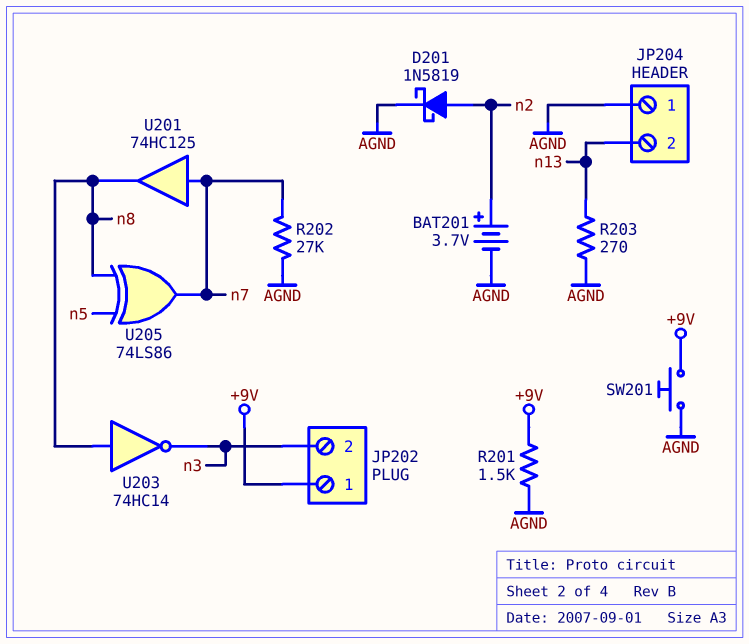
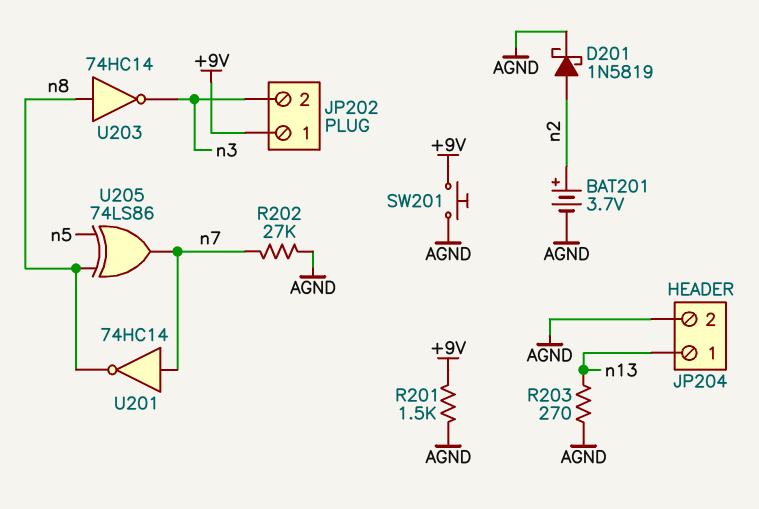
JP204 pin 1: AGND -> n13
JP204 pin 2: n13 -> AGND
U201: buffer 74HC125 (in n7, out n8) -> NOT 74HC14 (in n7, out n8)

